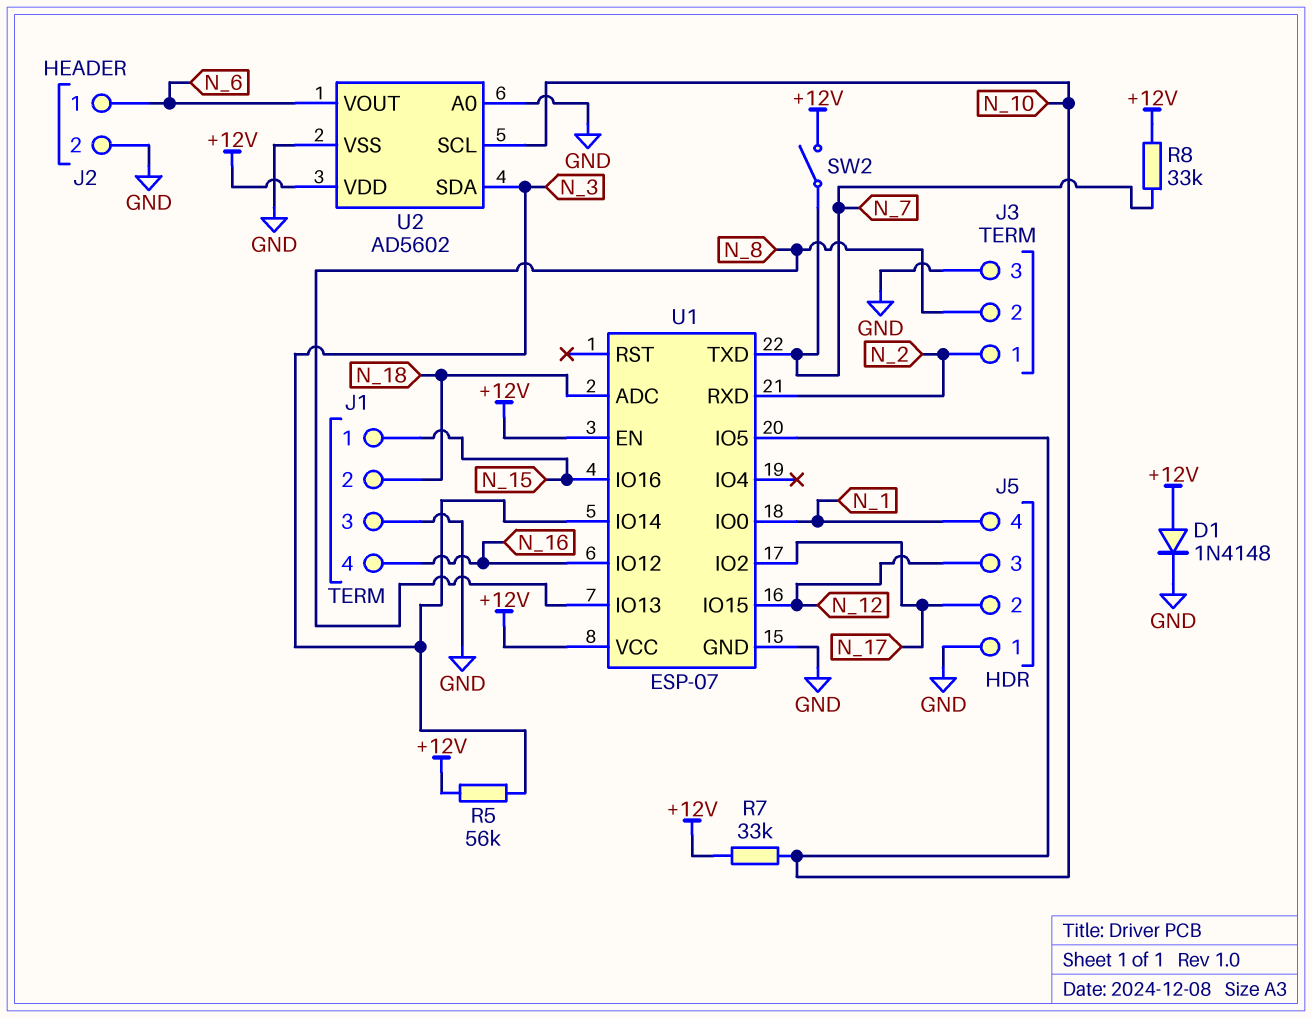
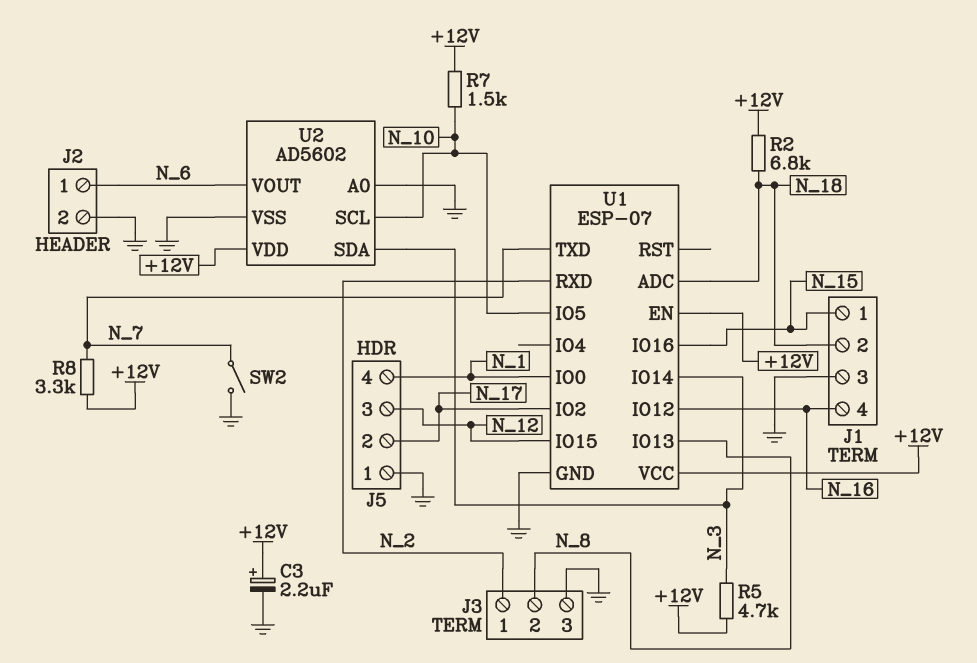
C3: none -> 2.2uF (plus +12V, minus GND)
D1: diode 1N4148 (A +12V, K GND) -> none
R2: none -> 6.8k (+12V, N_18)
R5: 56k (+12V, N_3) -> 4.7k (+12V, N_3)
R7: 33k (+12V, N_10) -> 1.5k (+12V, N_10)
R8: 33k (+12V, N_7) -> 3.3k (+12V, N_7)
SW2: switch (+12V, N_7) -> switch (GND, N_7)

